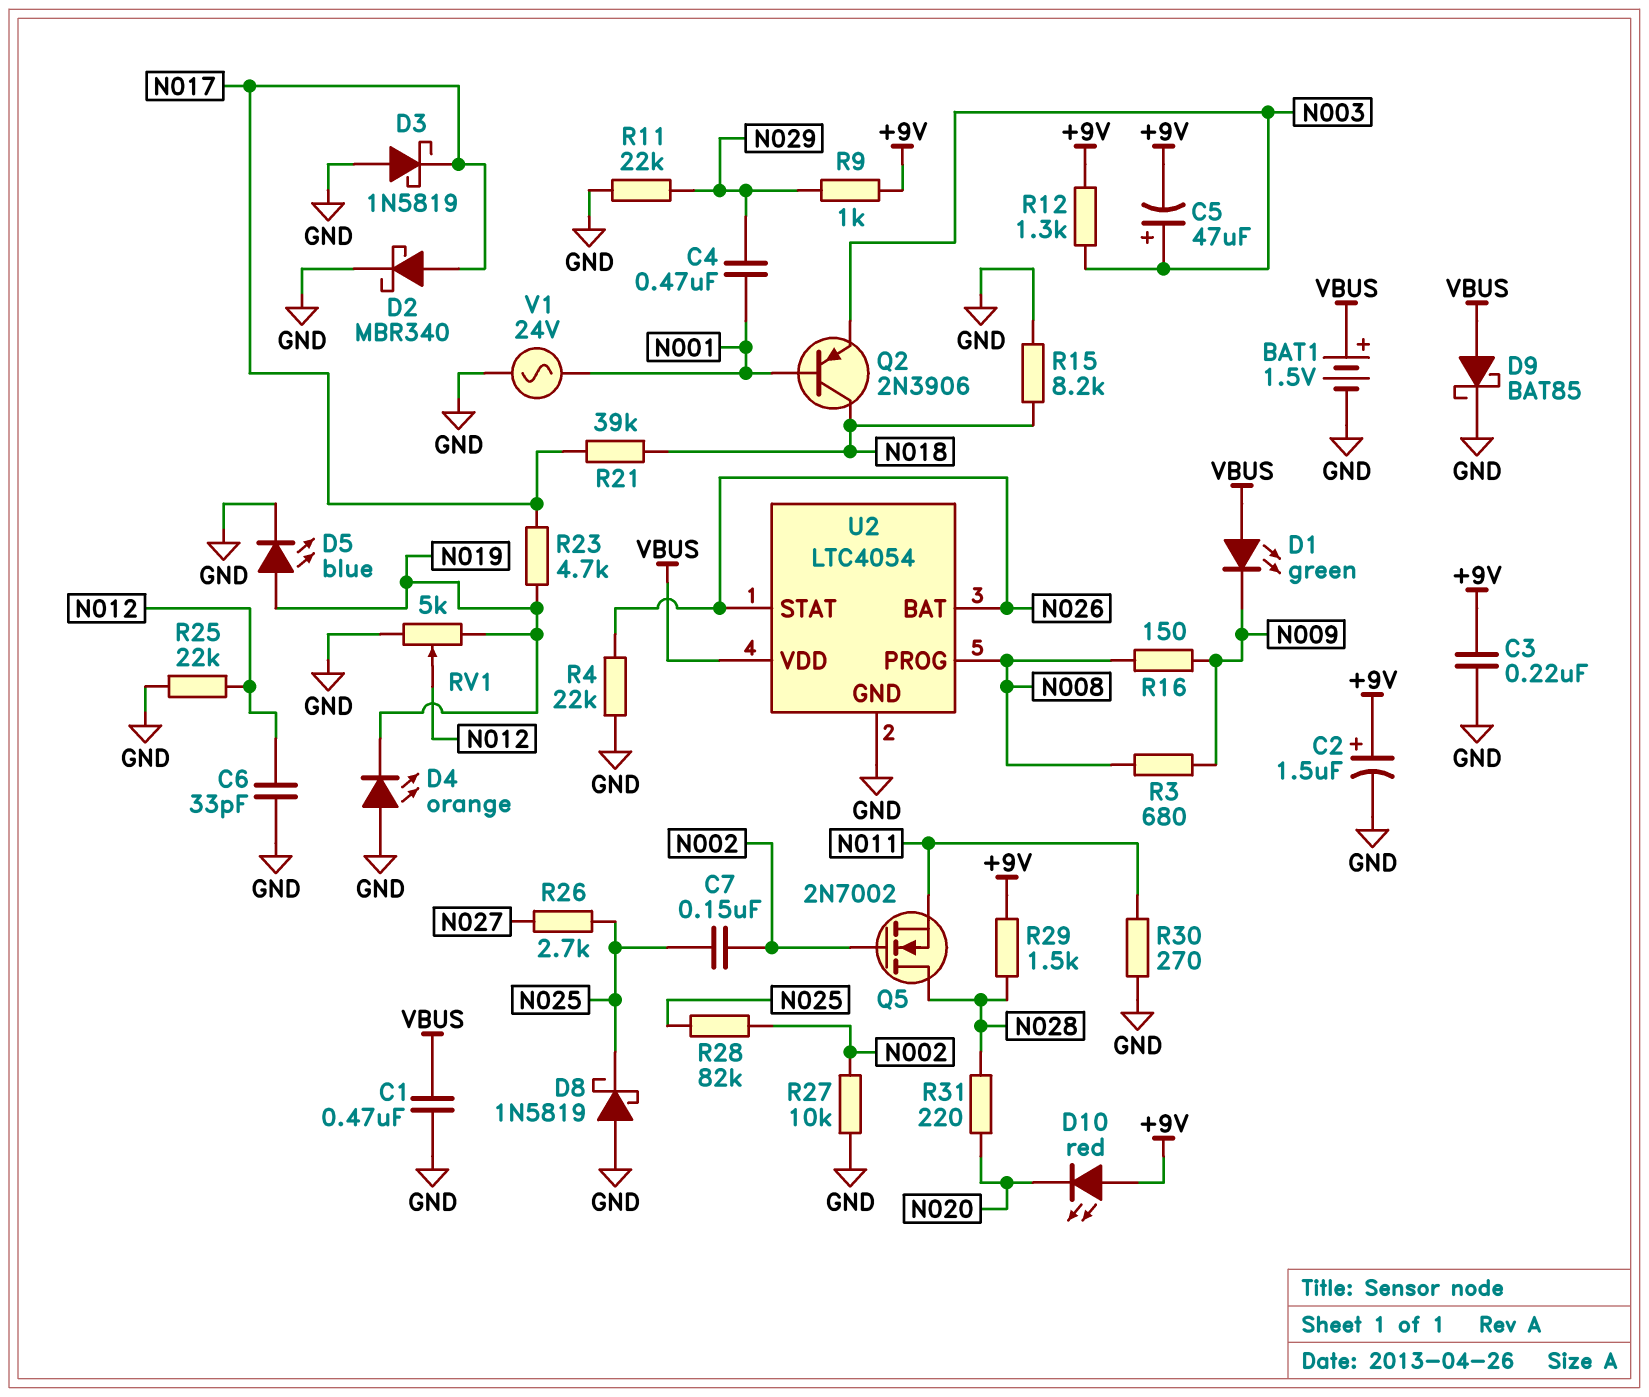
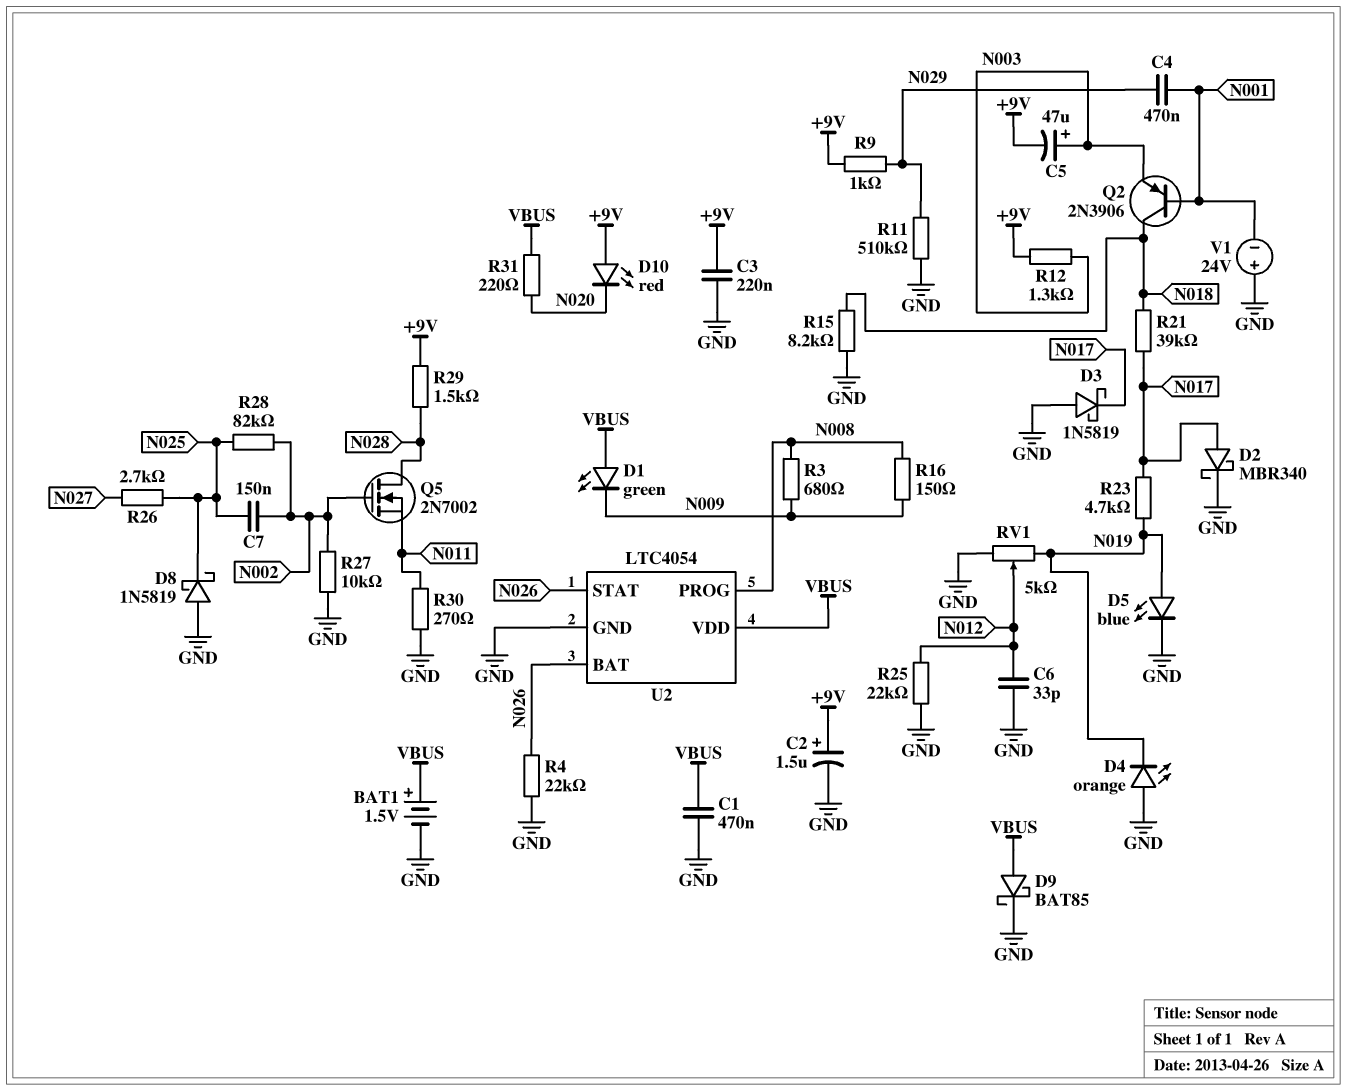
R11: 22k (GND, N029) -> 510k (GND, N029)
R31: 220 (N020, N028) -> 220 (N020, VBUS)
V1: AC 24V (GND, N001) -> 24V (plus GND, minus N001)

